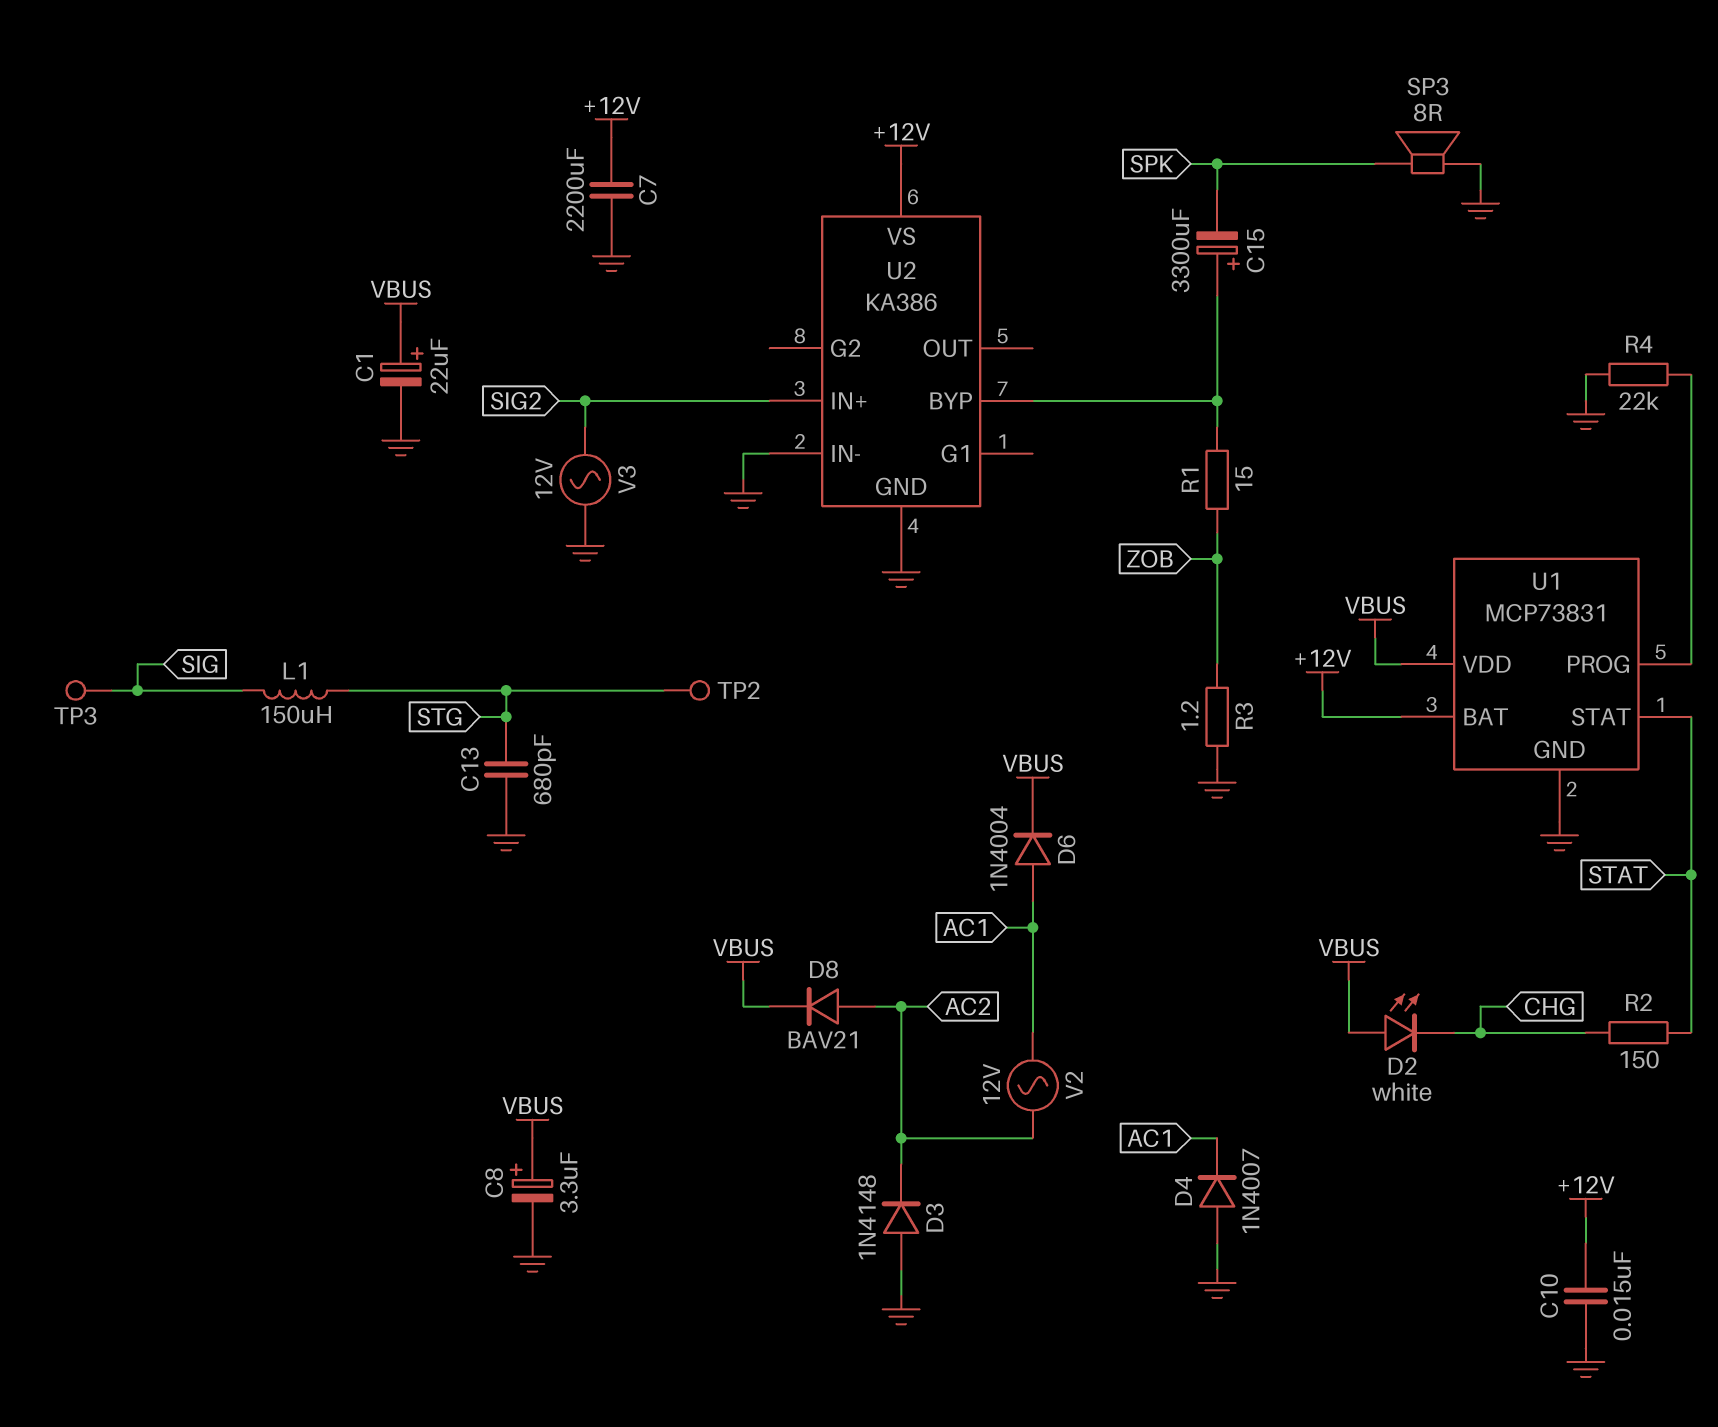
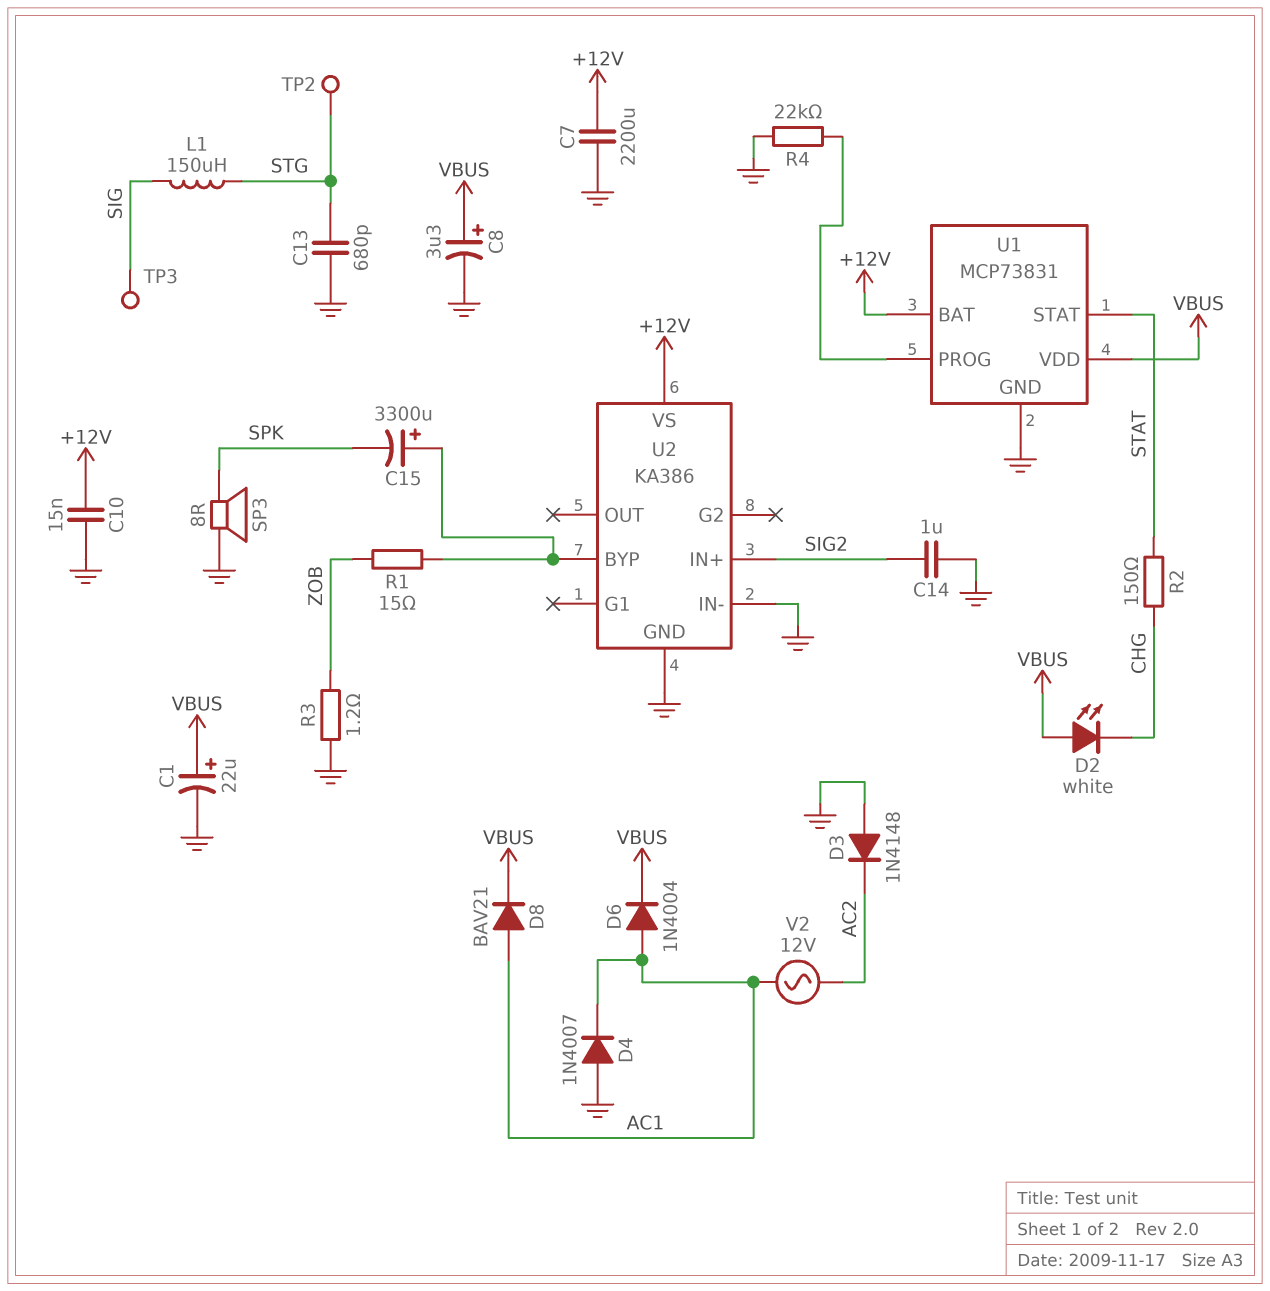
C14: none -> 1uF (GND, SIG2)
D8: diode BAV21 (A AC2, K VBUS) -> diode BAV21 (A AC1, K VBUS)
V3: AC 12V (GND, SIG2) -> none

